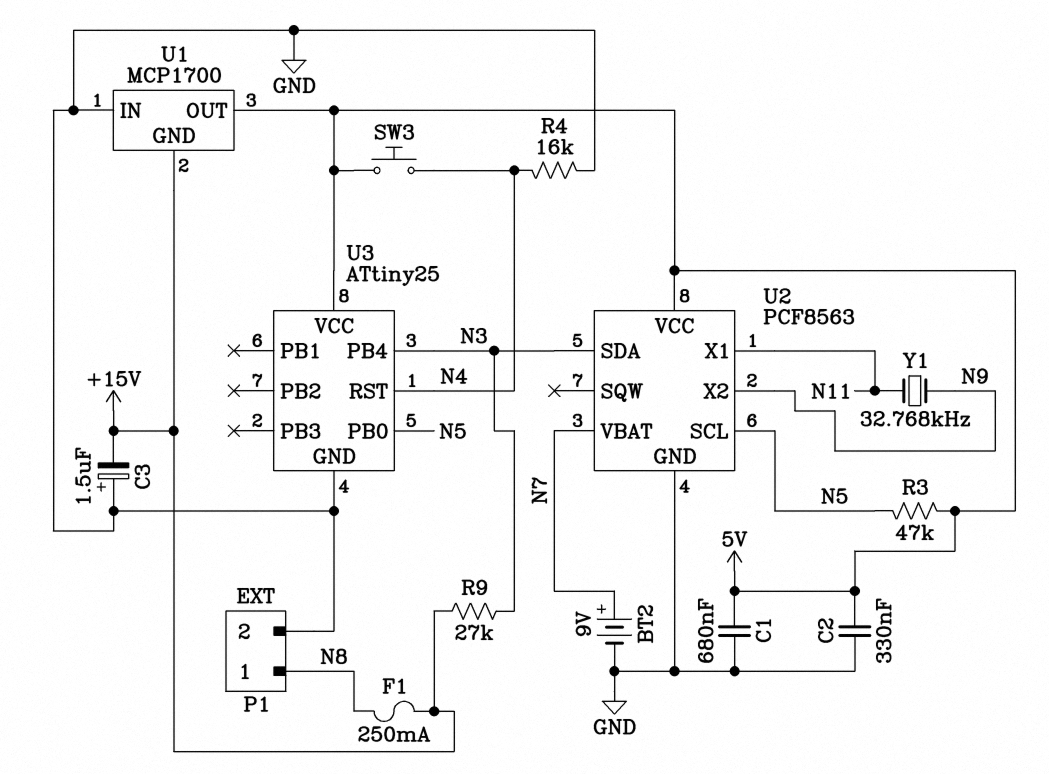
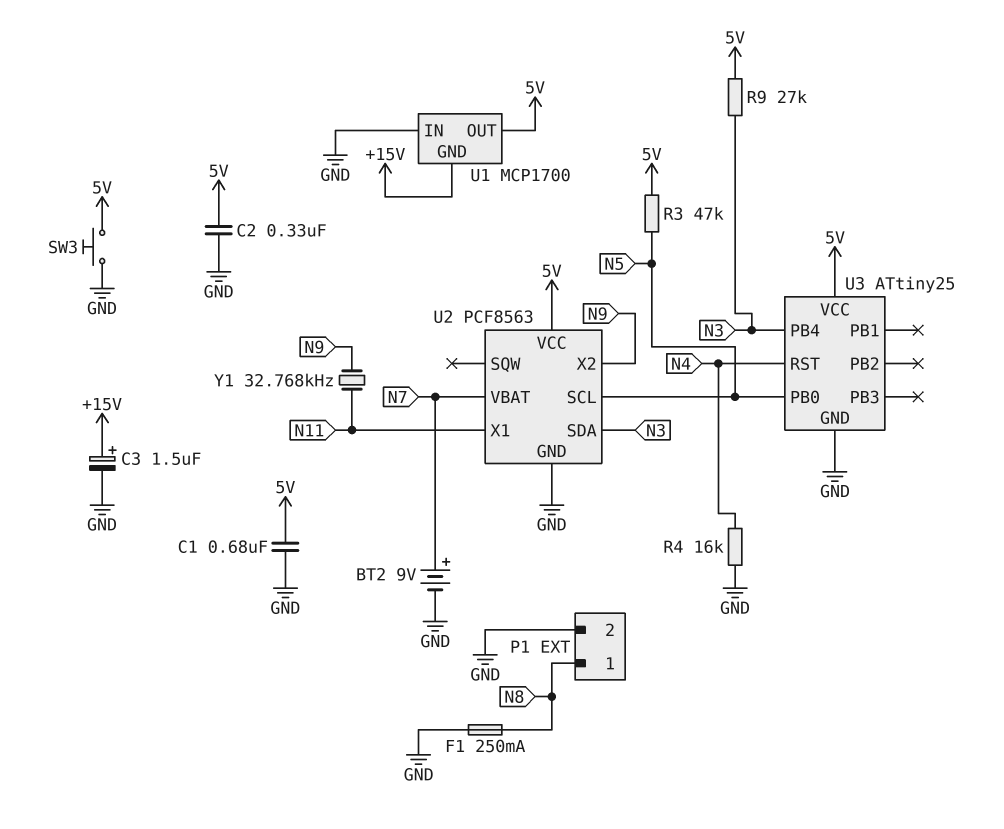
C3: 1.5uF (plus GND, minus +15V) -> 1.5uF (plus +15V, minus GND)
F1: 250mA (+15V, N8) -> 250mA (GND, N8)
R9: 27k (+15V, N3) -> 27k (5V, N3)
SW3: button (5V, N4) -> button (5V, GND)

